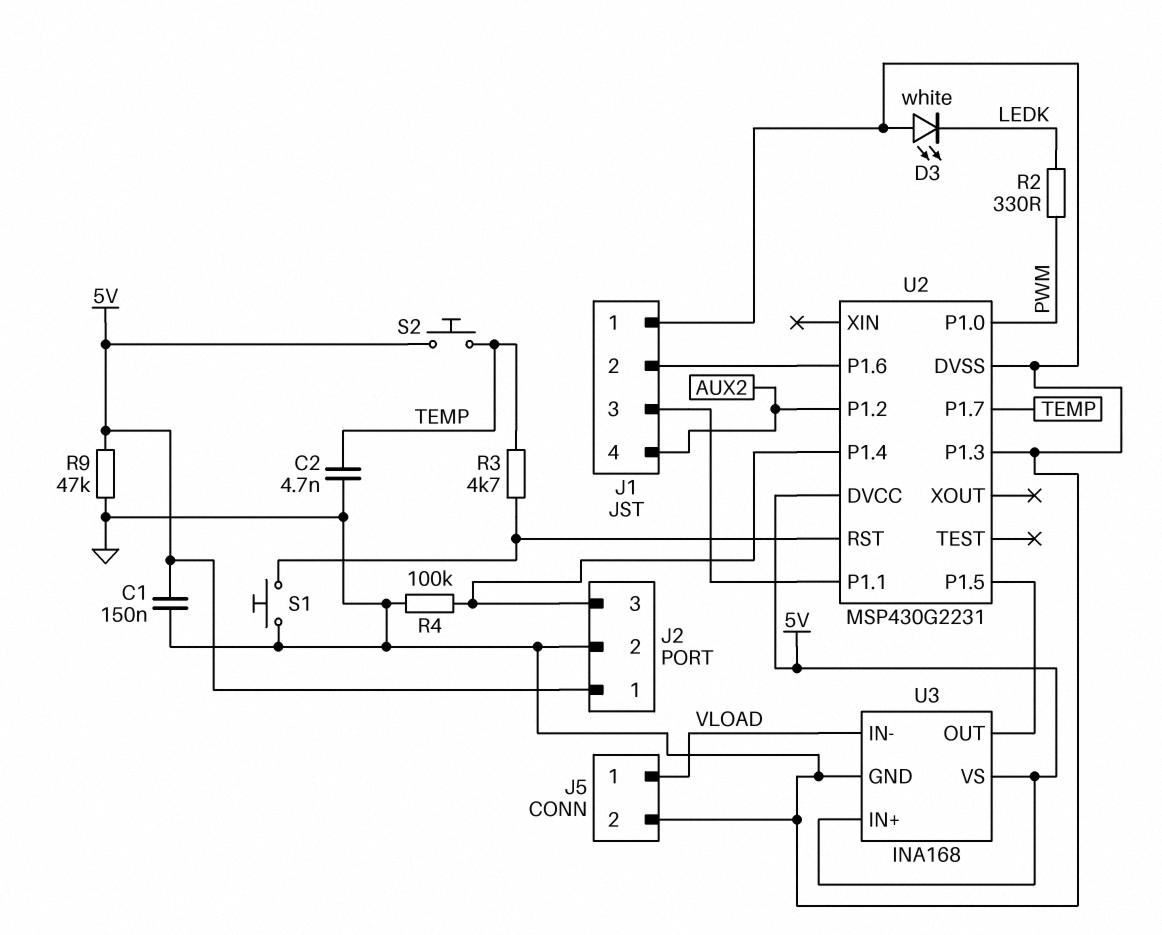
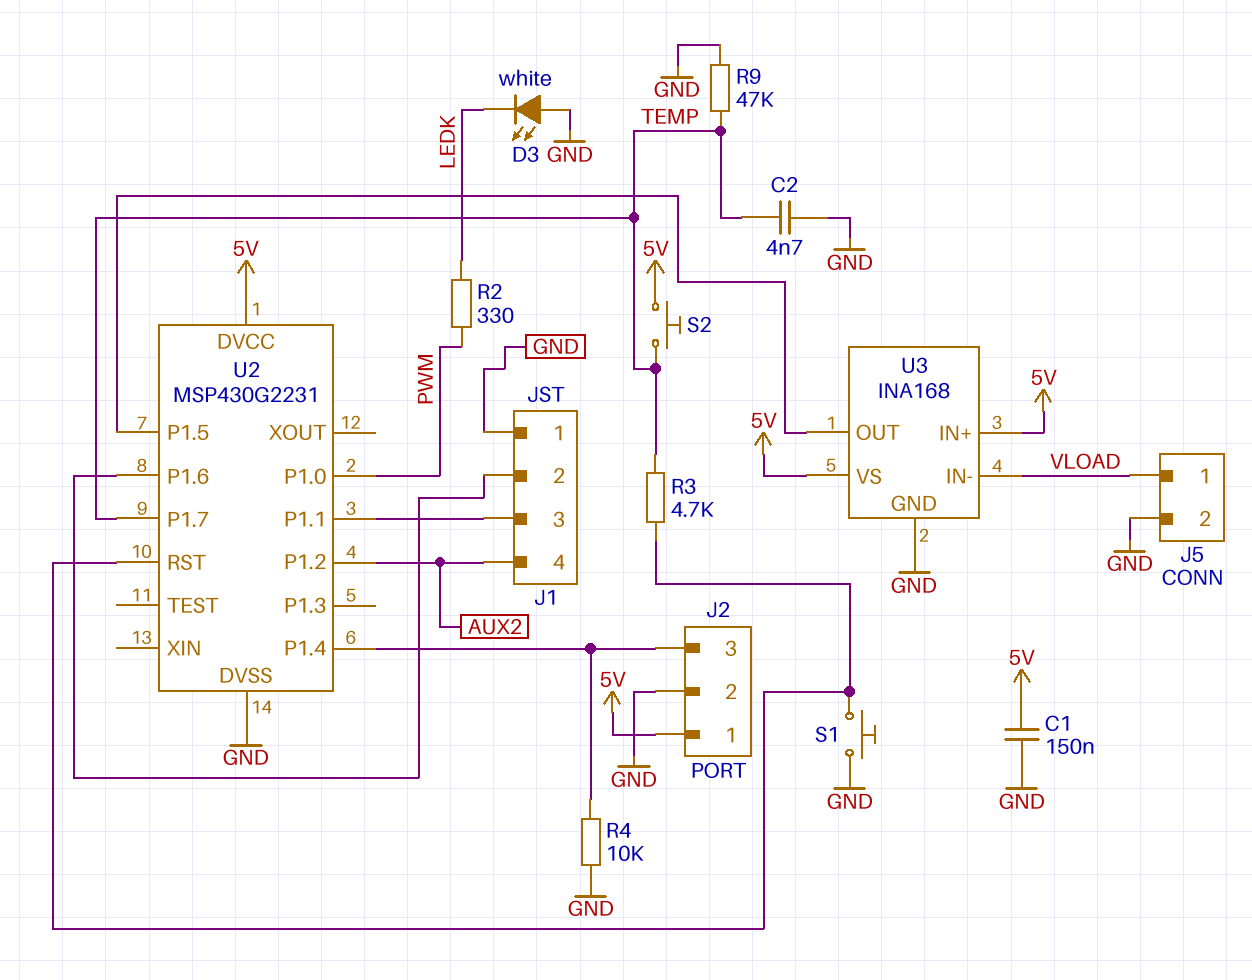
R4: 100k (GND, J2/3) -> 10k (GND, J2/3)
R9: 47k (5V, GND) -> 47k (GND, TEMP)
U2 pin P1.3: GND -> none

